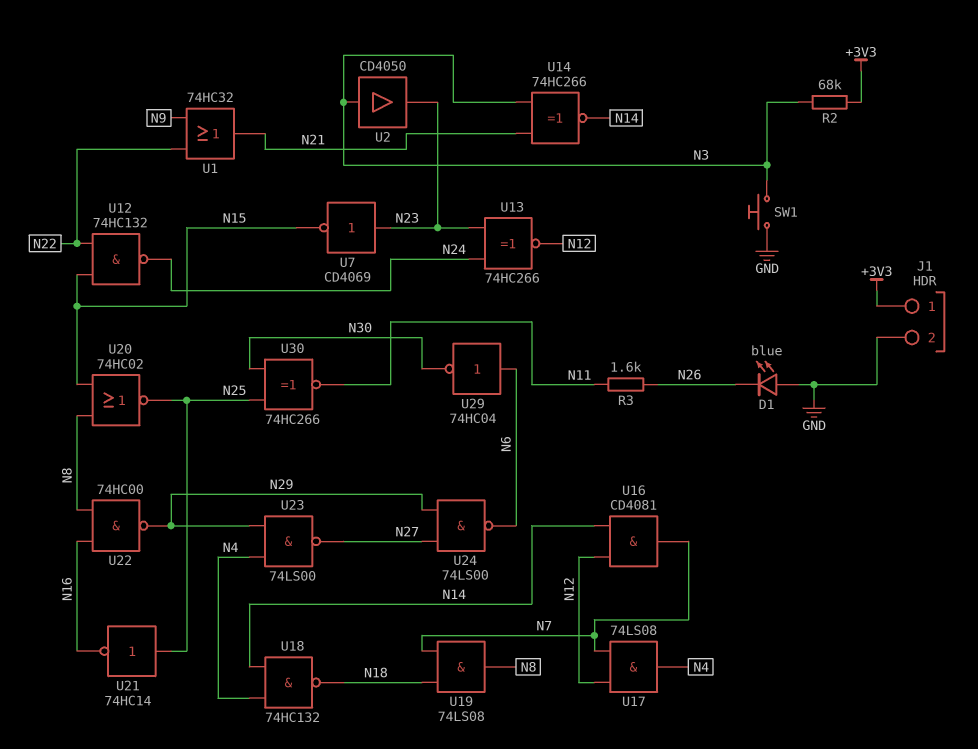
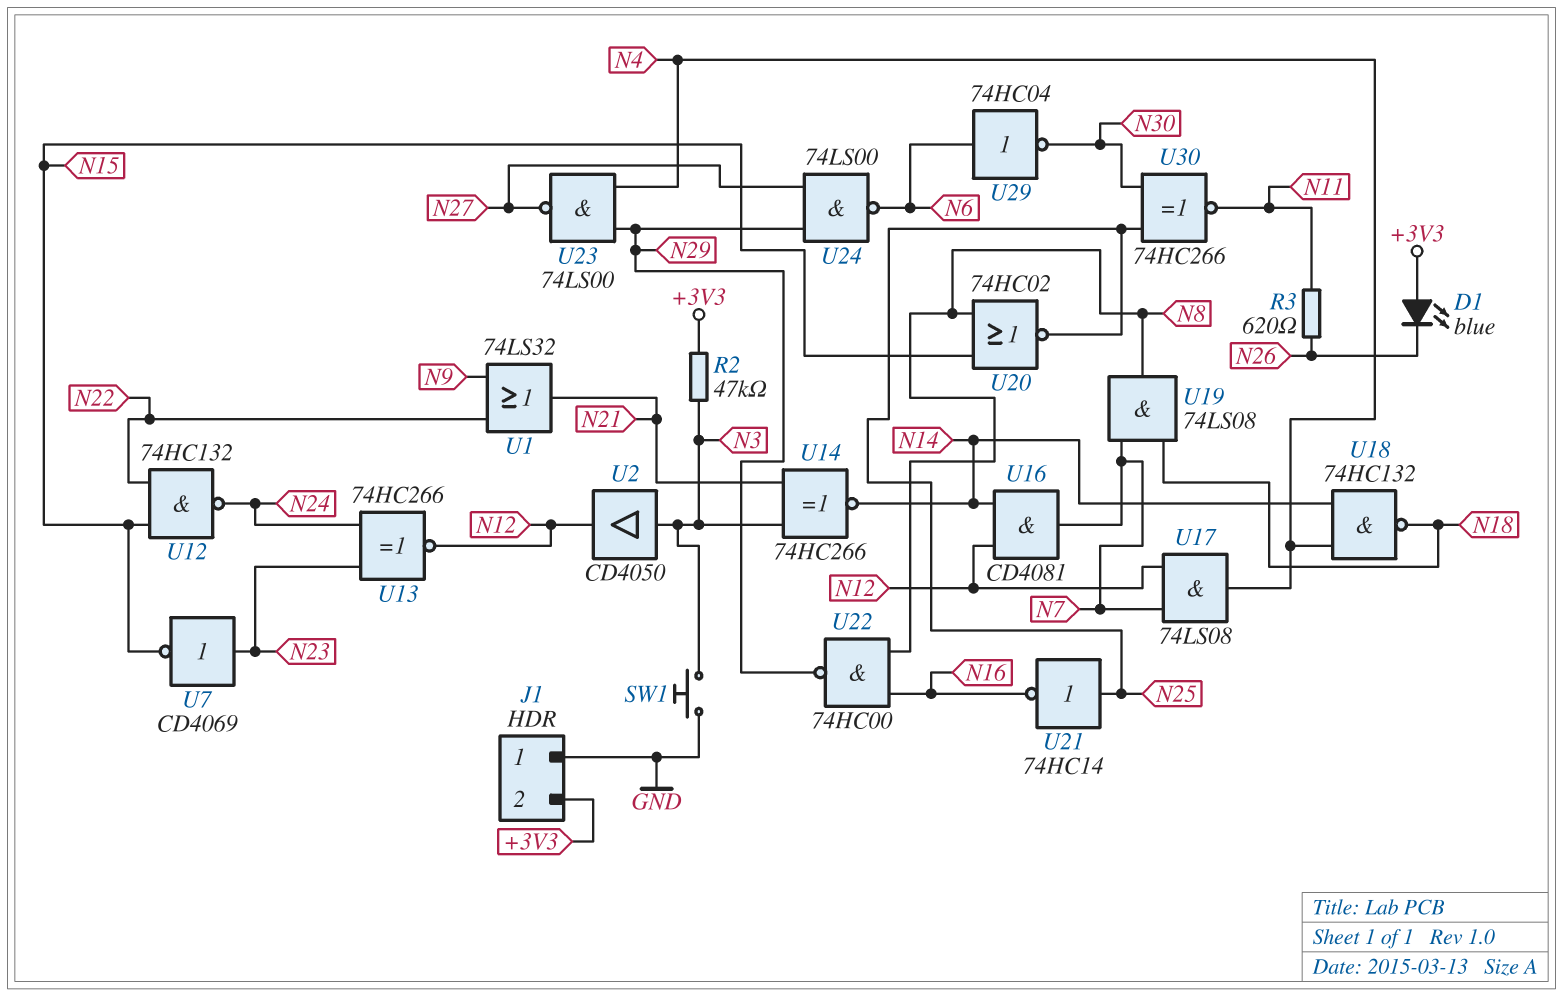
D1: LED blue (A GND, K N26) -> LED blue (A +3V3, K N26)
J1 pin 1: +3V3 -> GND
J1 pin 2: GND -> +3V3
R2: 68k (+3V3, N3) -> 47k (+3V3, N3)
R3: 1.6k (N11, N26) -> 620 (N11, N26)
U1: OR 74HC32 (in N9, in N22, out N21) -> OR 74LS32 (in N9, in N22, out N21)
U2: buffer CD4050 (in N3, out N23) -> buffer CD4050 (in N3, out N12)

